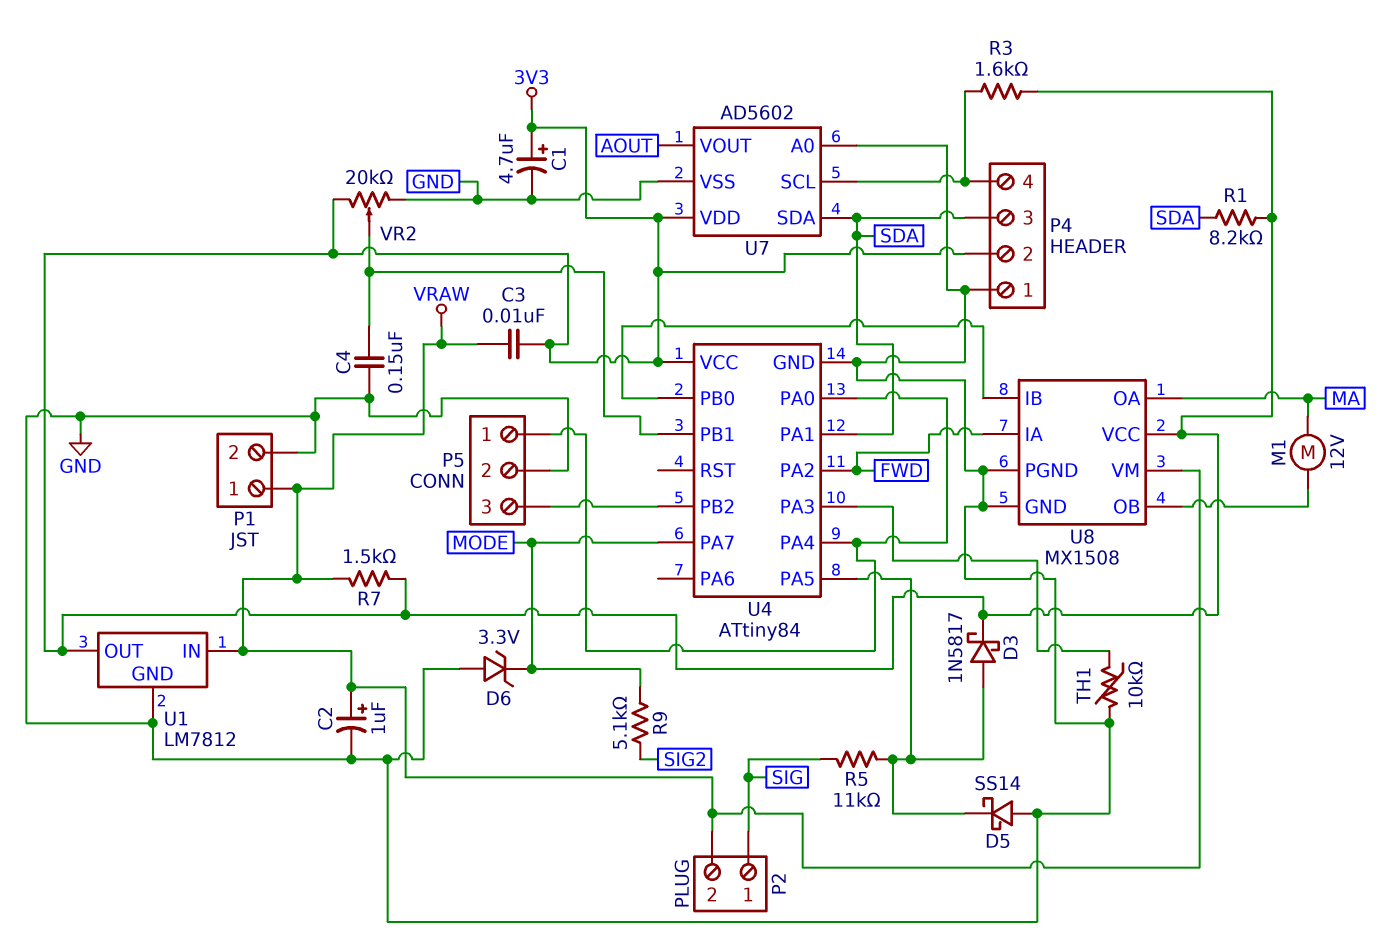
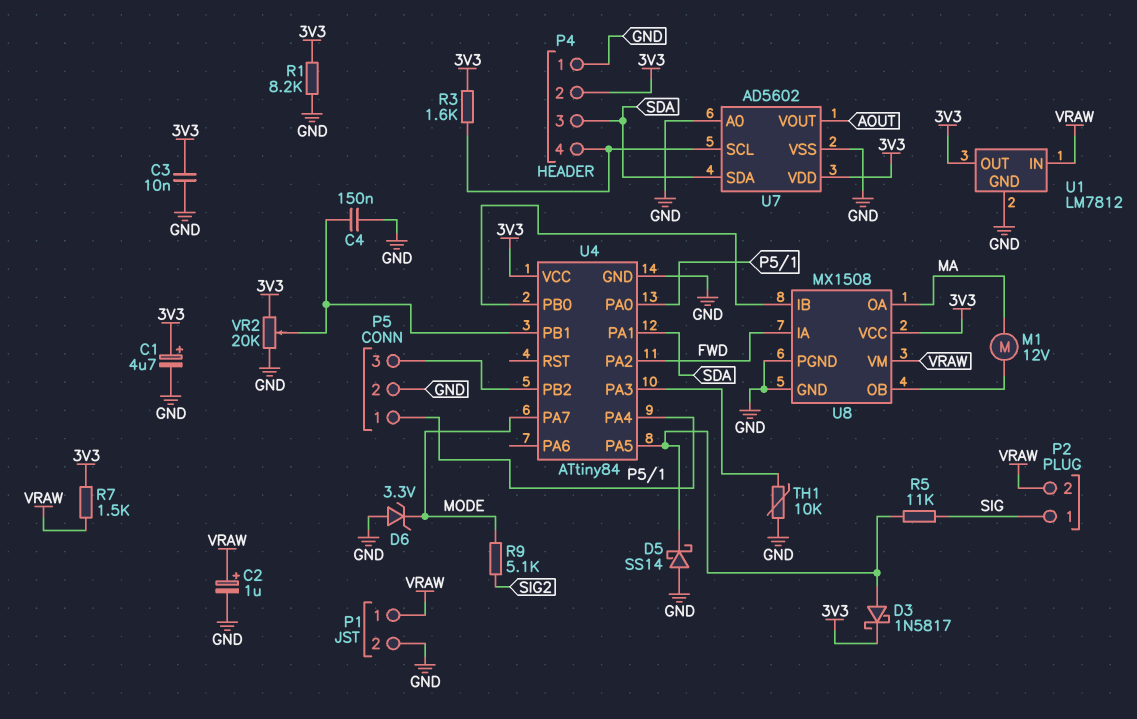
C3: 10nF (3V3, VRAW) -> 10nF (3V3, GND)
R1: 8.2k (3V3, SDA) -> 8.2k (3V3, GND)

